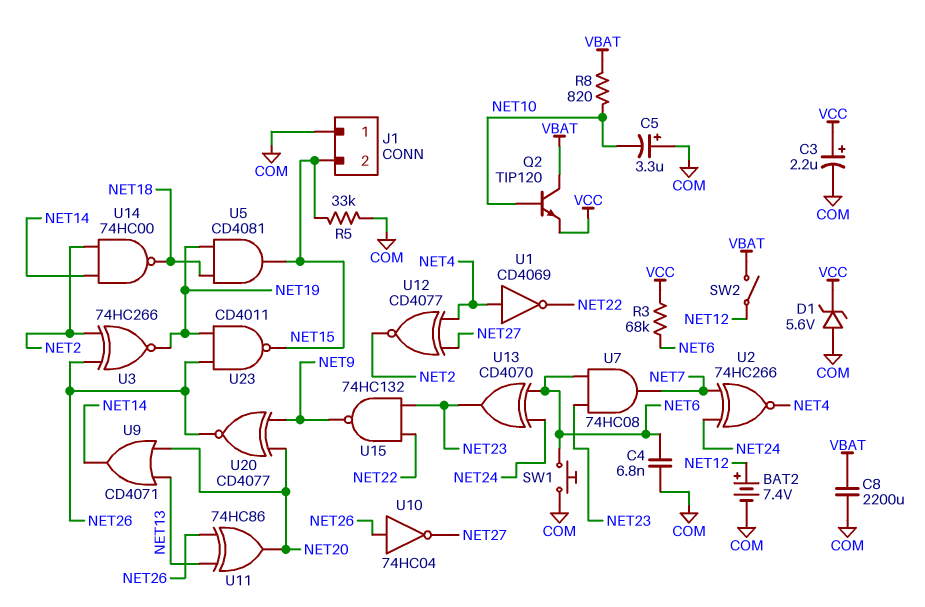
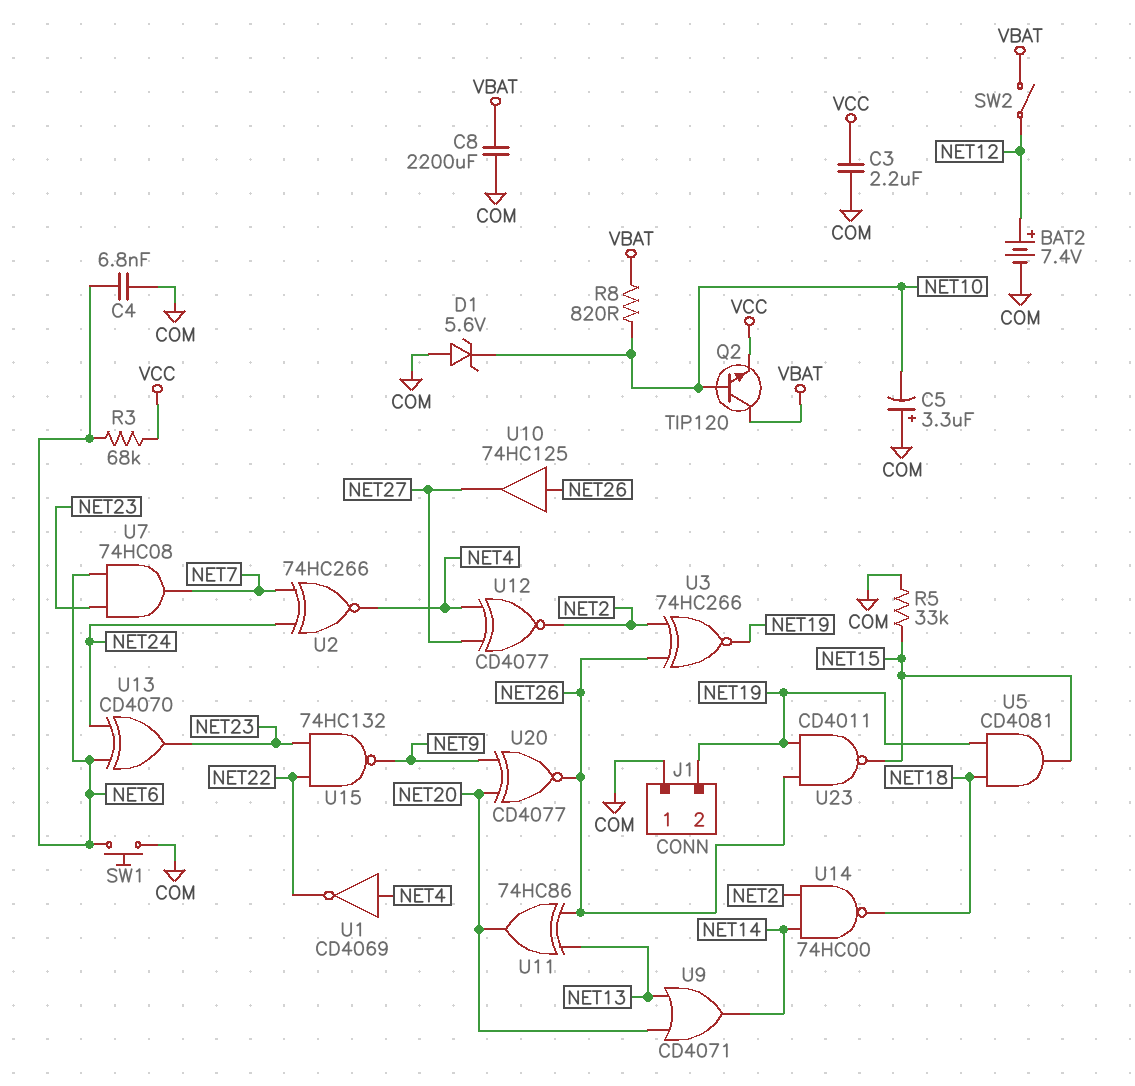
C3: 2.2uF (plus VCC, minus COM) -> 2.2uF (COM, VCC)
D1: zener 5.6V (A COM, K VCC) -> zener 5.6V (A COM, K NET10)
J1 pin 2: NET15 -> NET19
U10: NOT 74HC04 (in NET26, out NET27) -> buffer 74HC125 (in NET26, out NET27)

